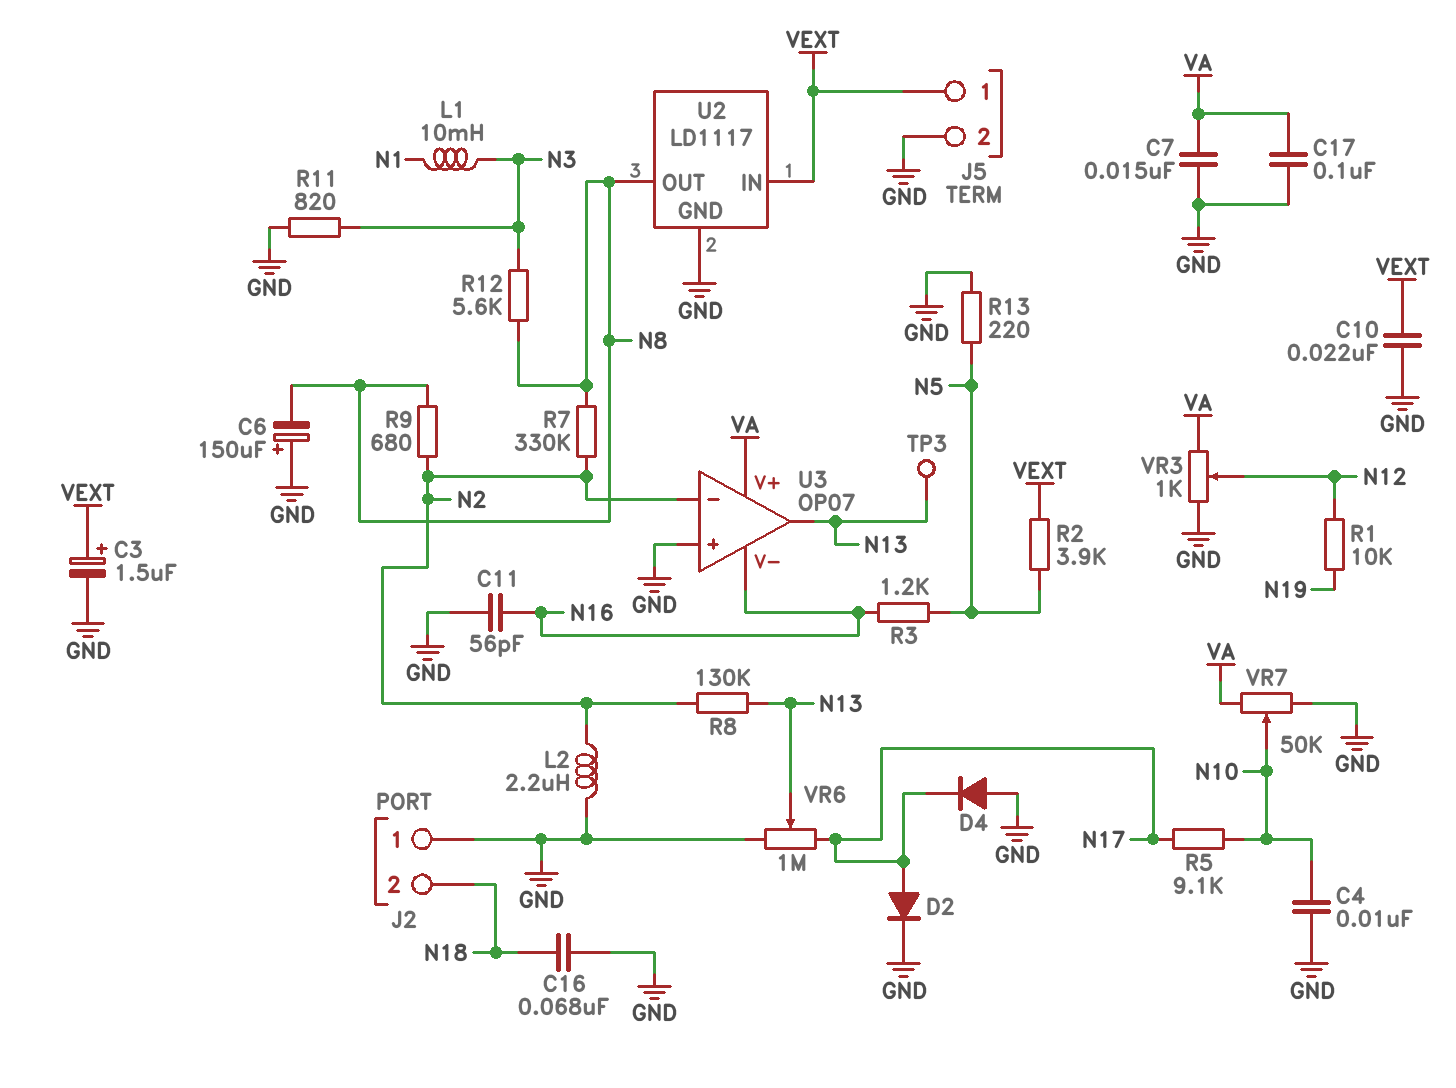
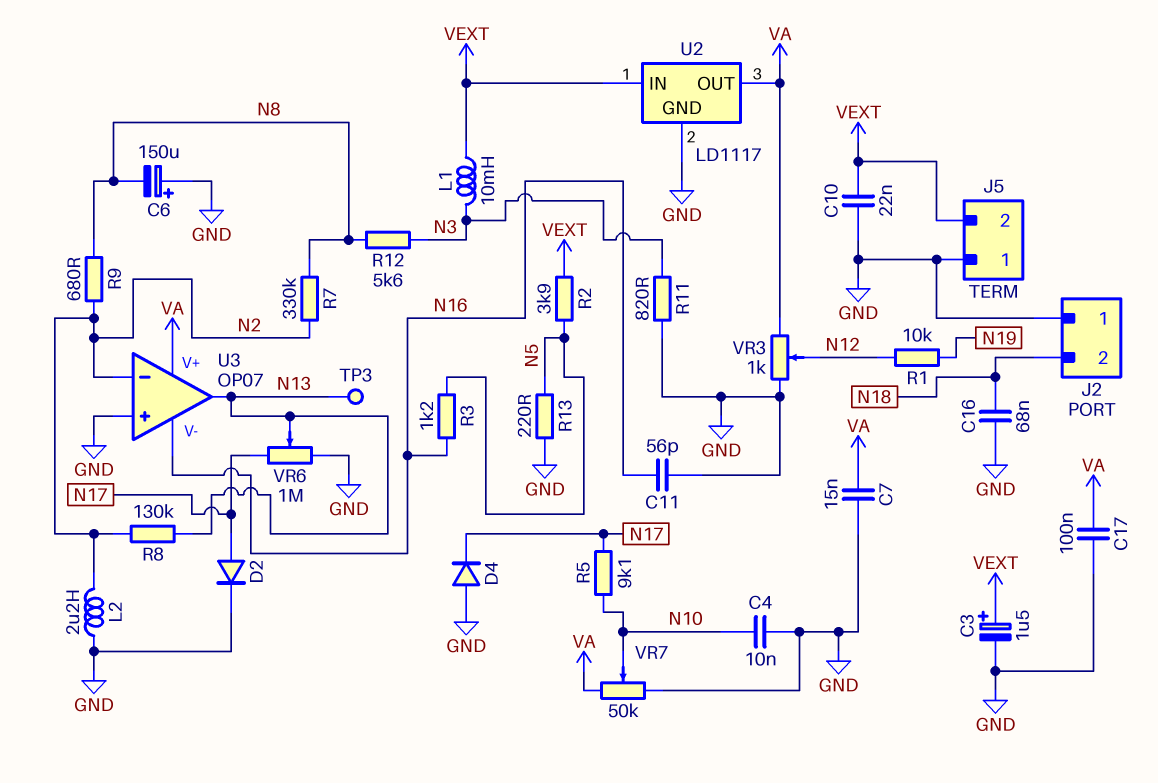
J5 pin 1: VEXT -> GND
J5 pin 2: GND -> VEXT
L1: 10mH (N1, N3) -> 10mH (N3, VEXT)
U2 pin OUT: N8 -> VA

